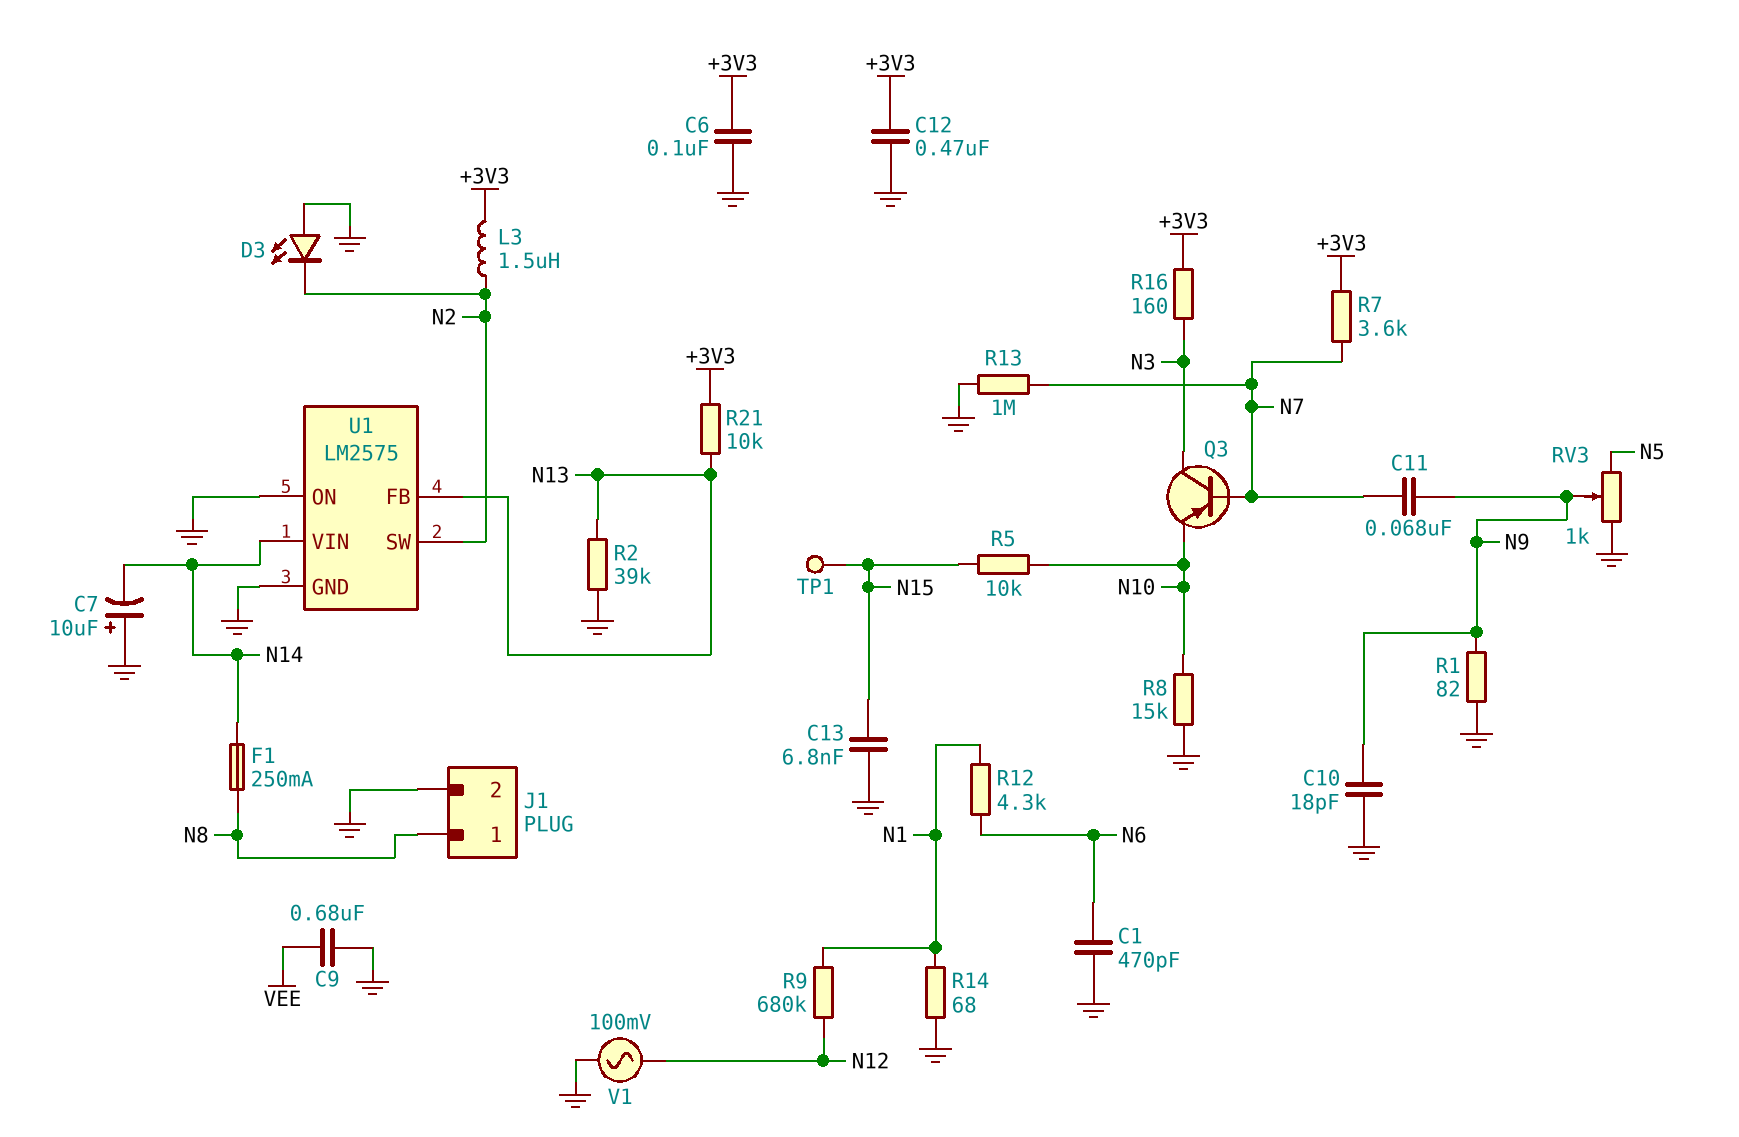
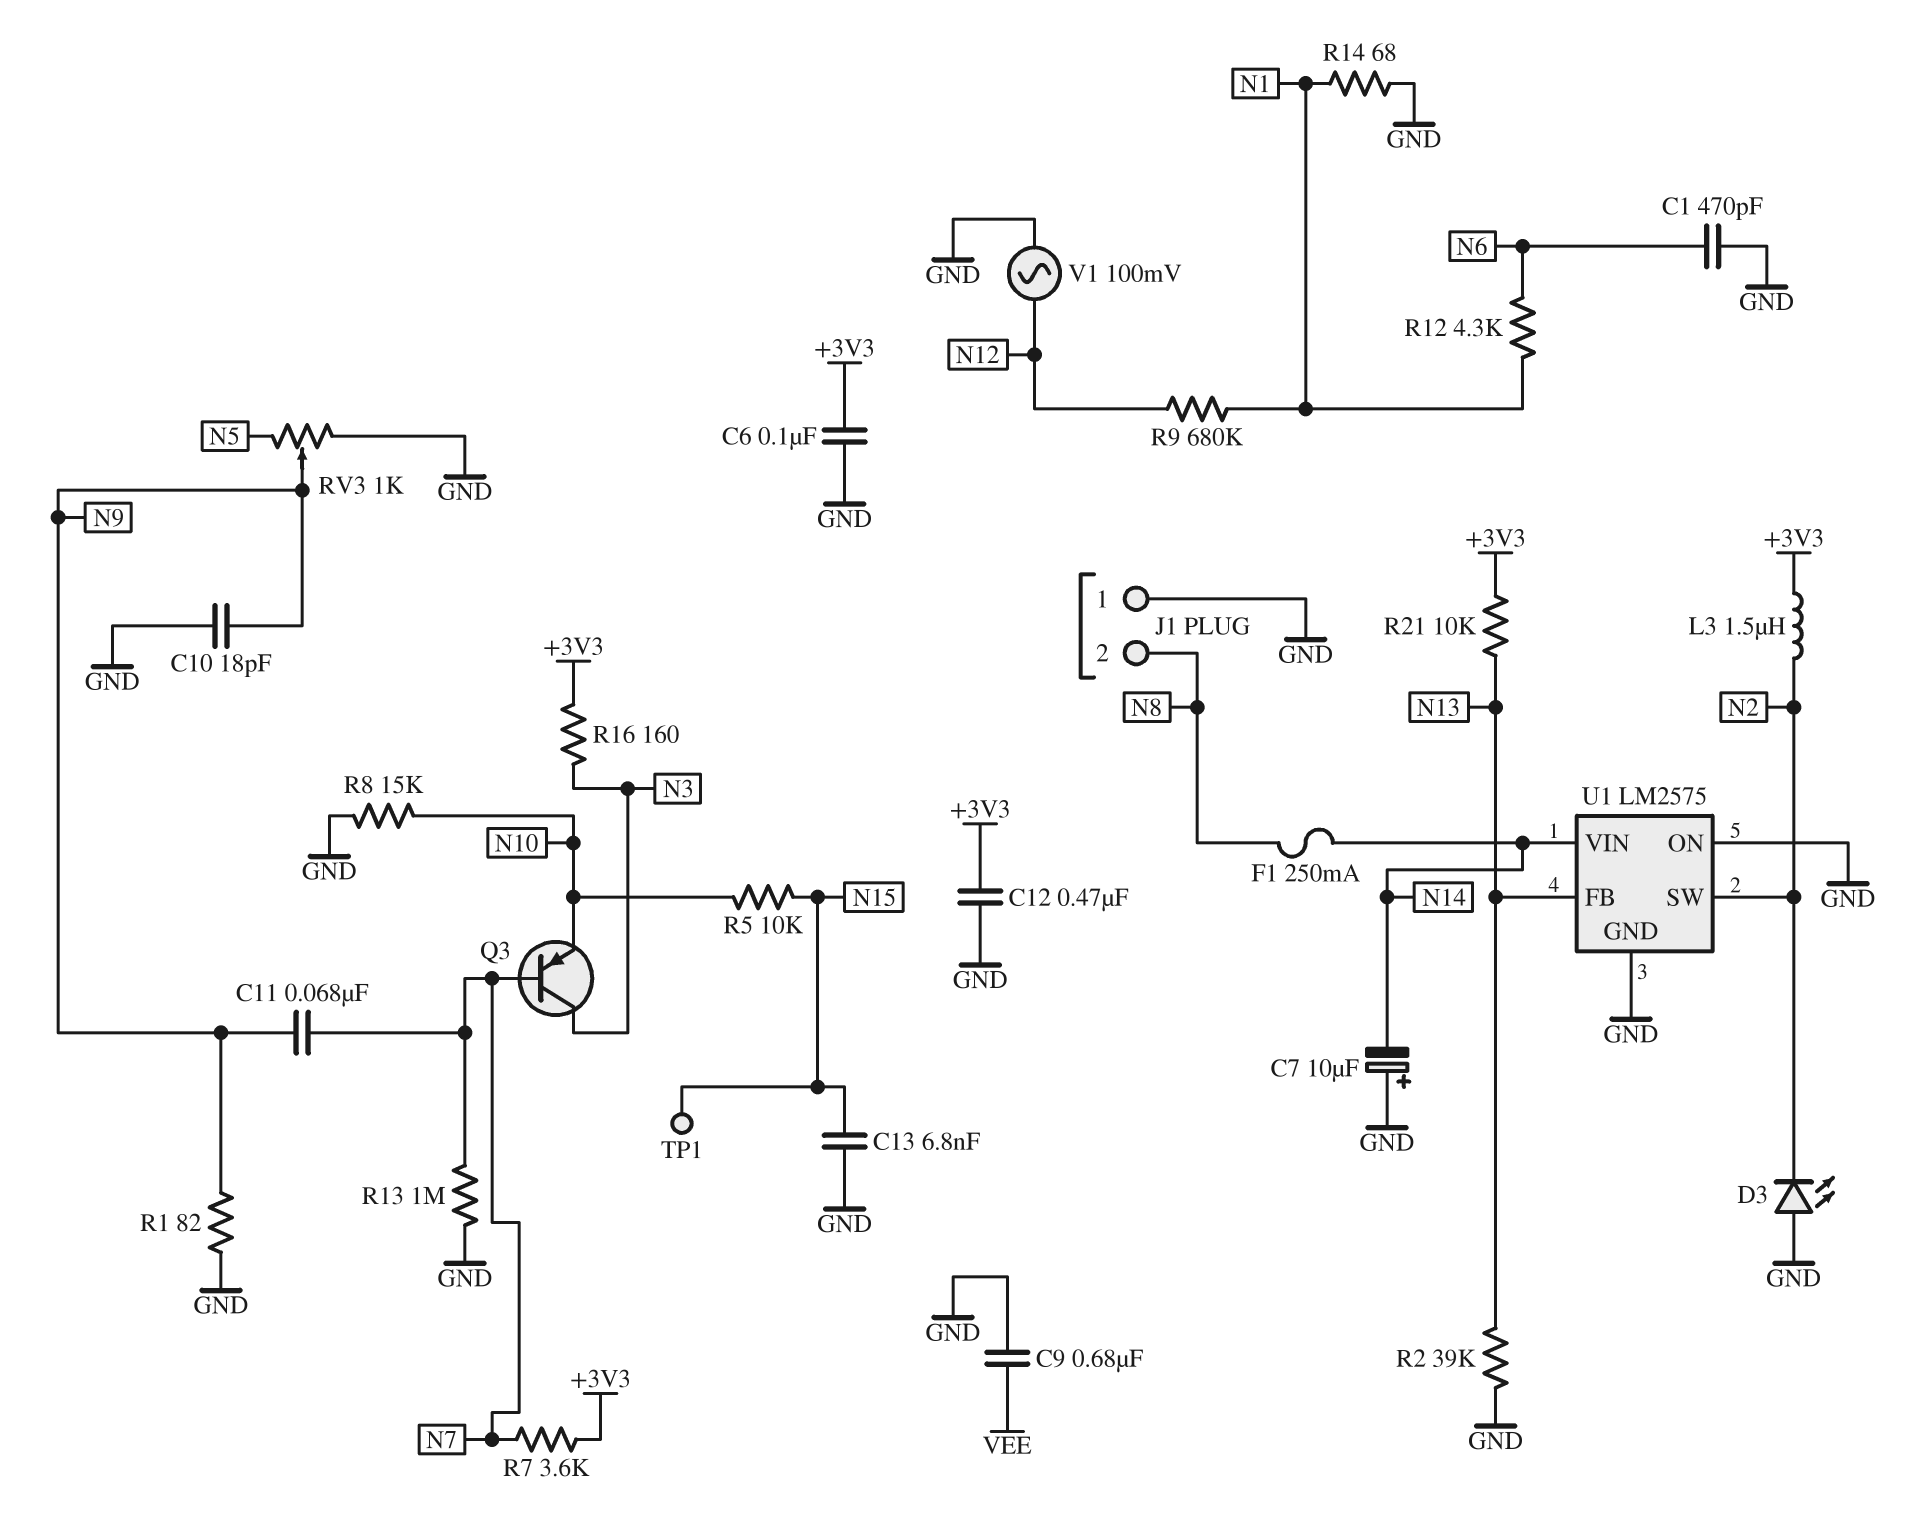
J1 pin 1: N8 -> GND
J1 pin 2: GND -> N8

